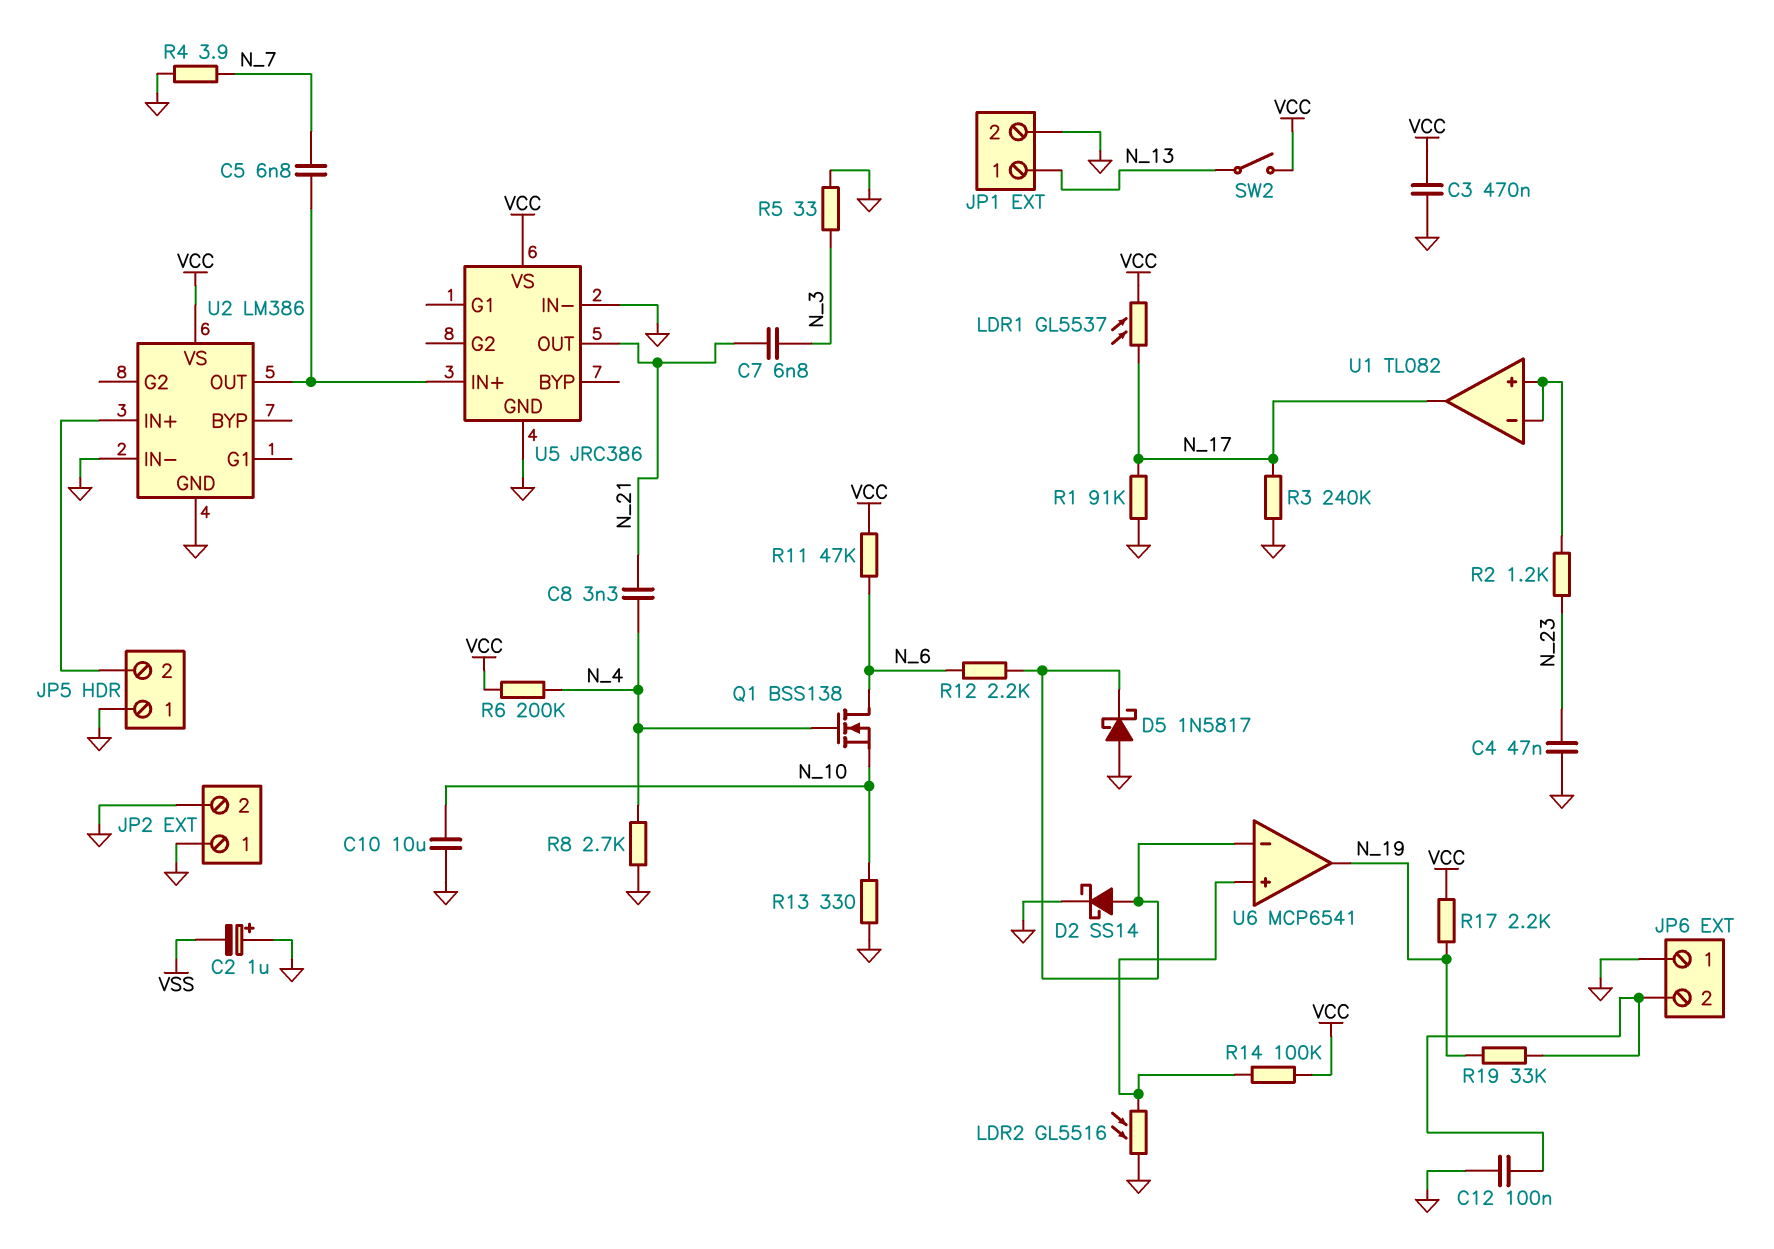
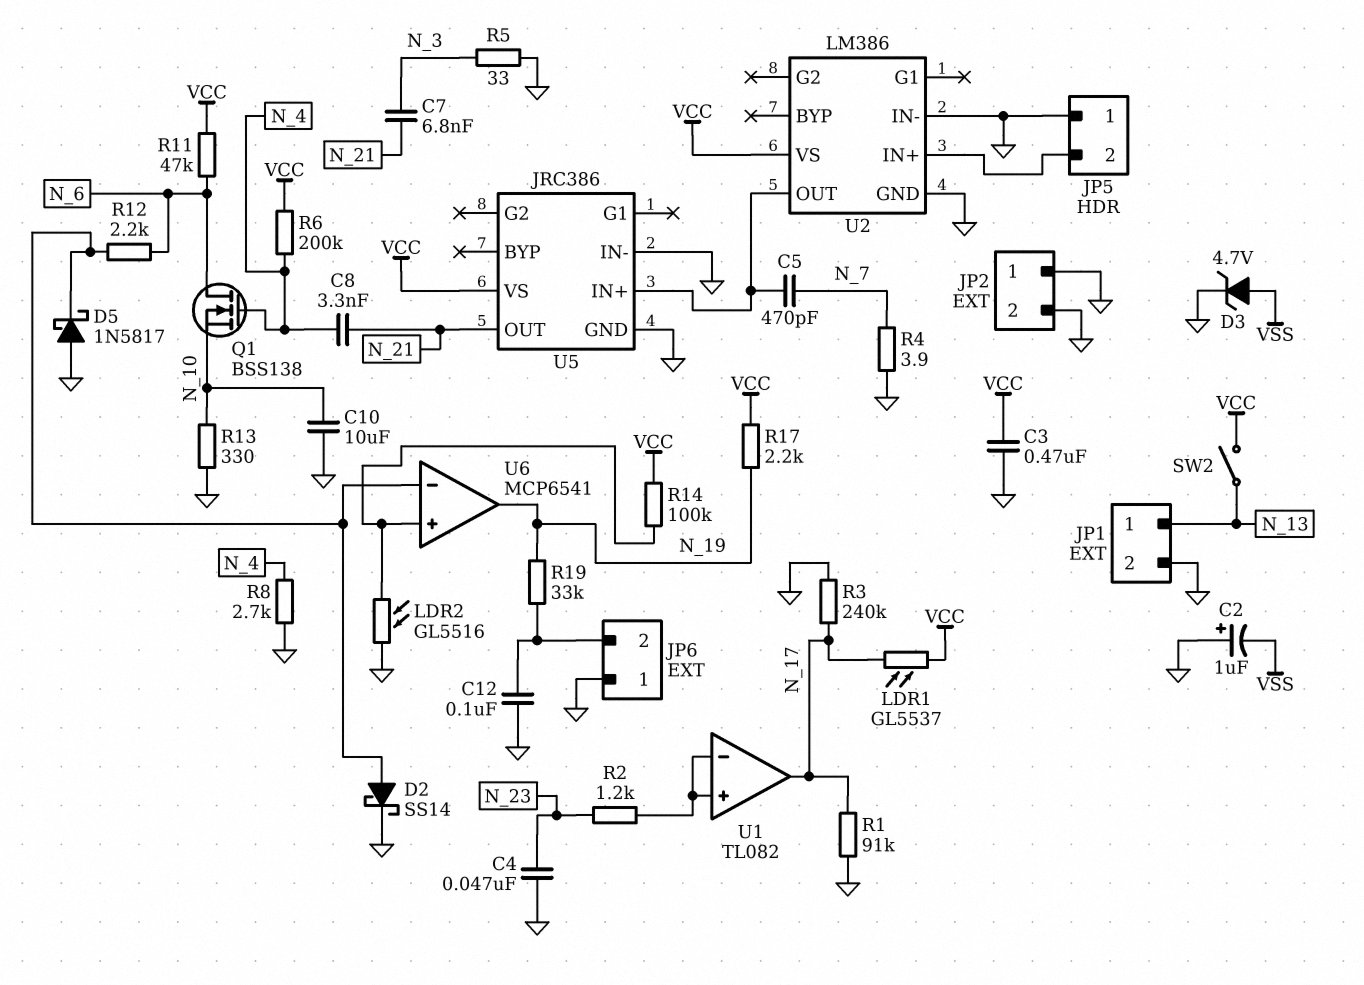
C5: 6.8nF (N_7, U2/OUT) -> 470pF (N_7, U2/OUT)
D3: none -> zener 4.7V (A VSS, K GND)

